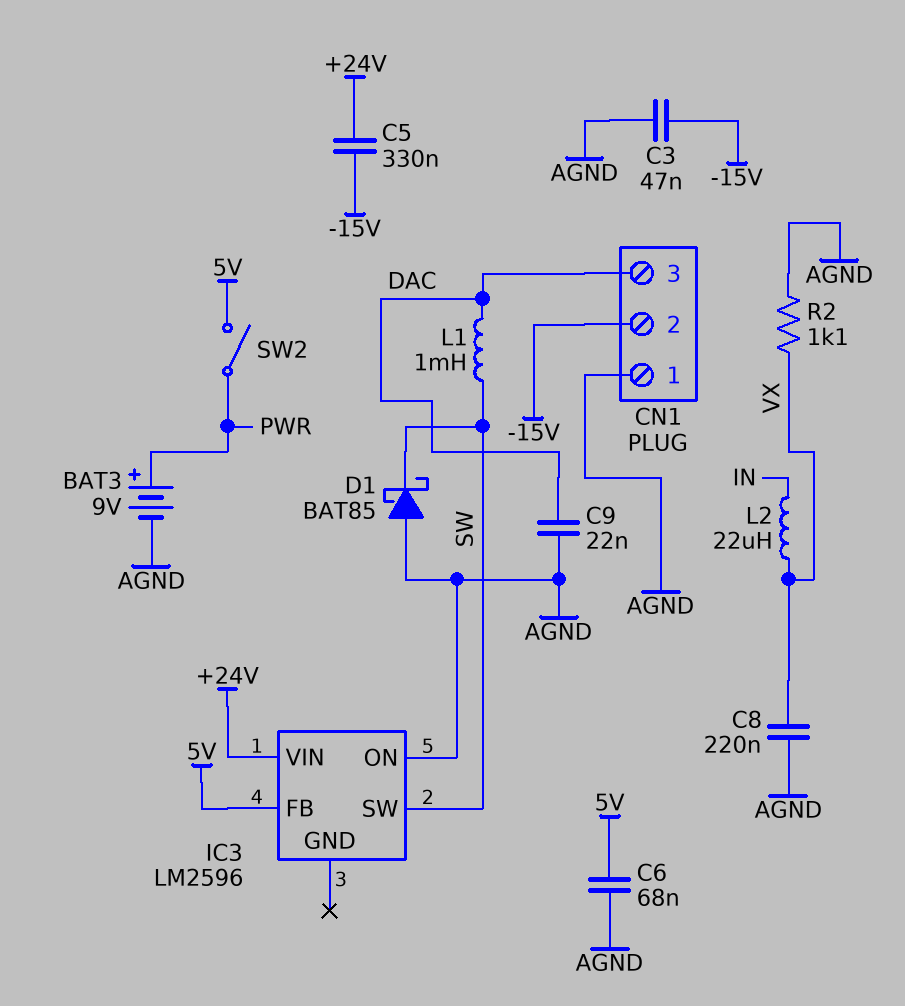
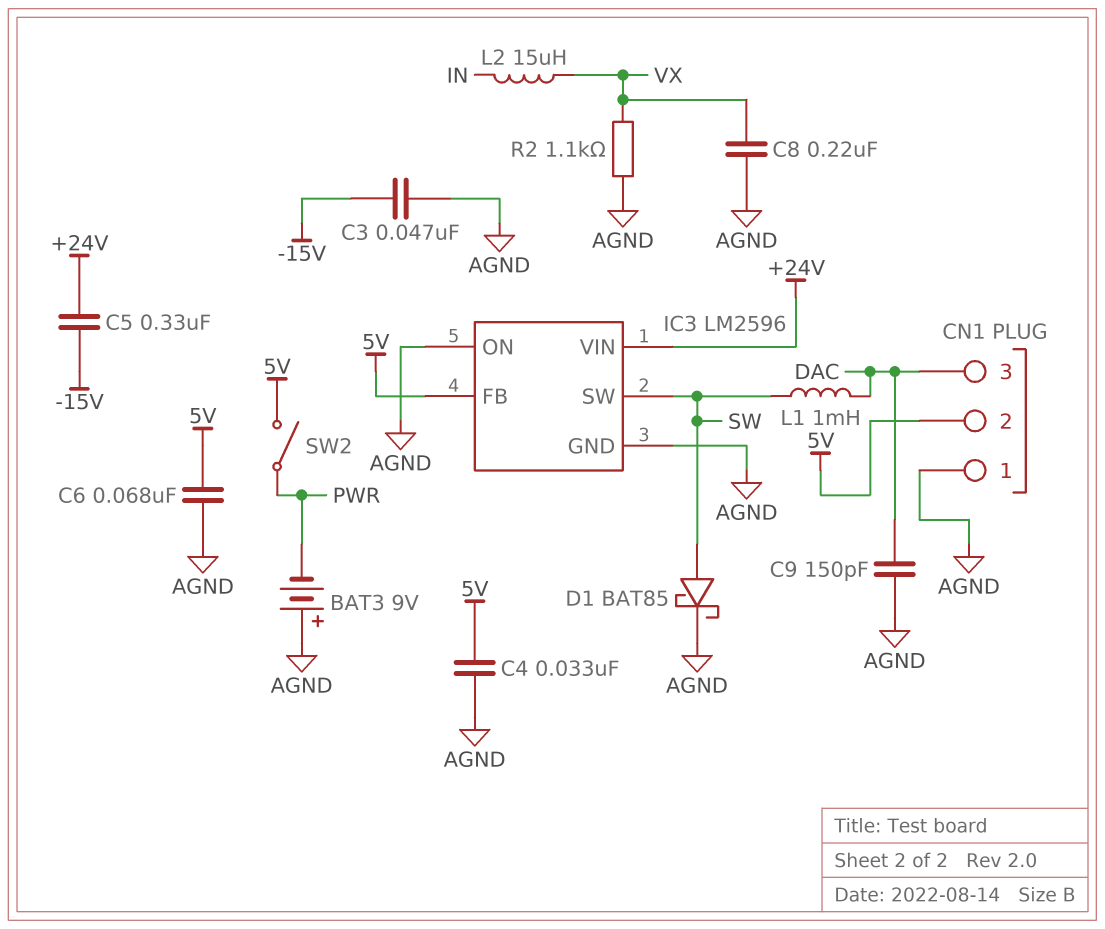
BAT3: 9V (plus PWR, minus AGND) -> 9V (plus AGND, minus PWR)
C4: none -> 33nF (5V, AGND)
C9: 22nF (AGND, DAC) -> 150pF (AGND, DAC)
CN1 pin 2: -15V -> 5V
D1: schottky BAT85 (A AGND, K SW) -> schottky BAT85 (A SW, K AGND)
IC3 pin GND: none -> AGND
L2: 22uH (IN, VX) -> 15uH (IN, VX)

